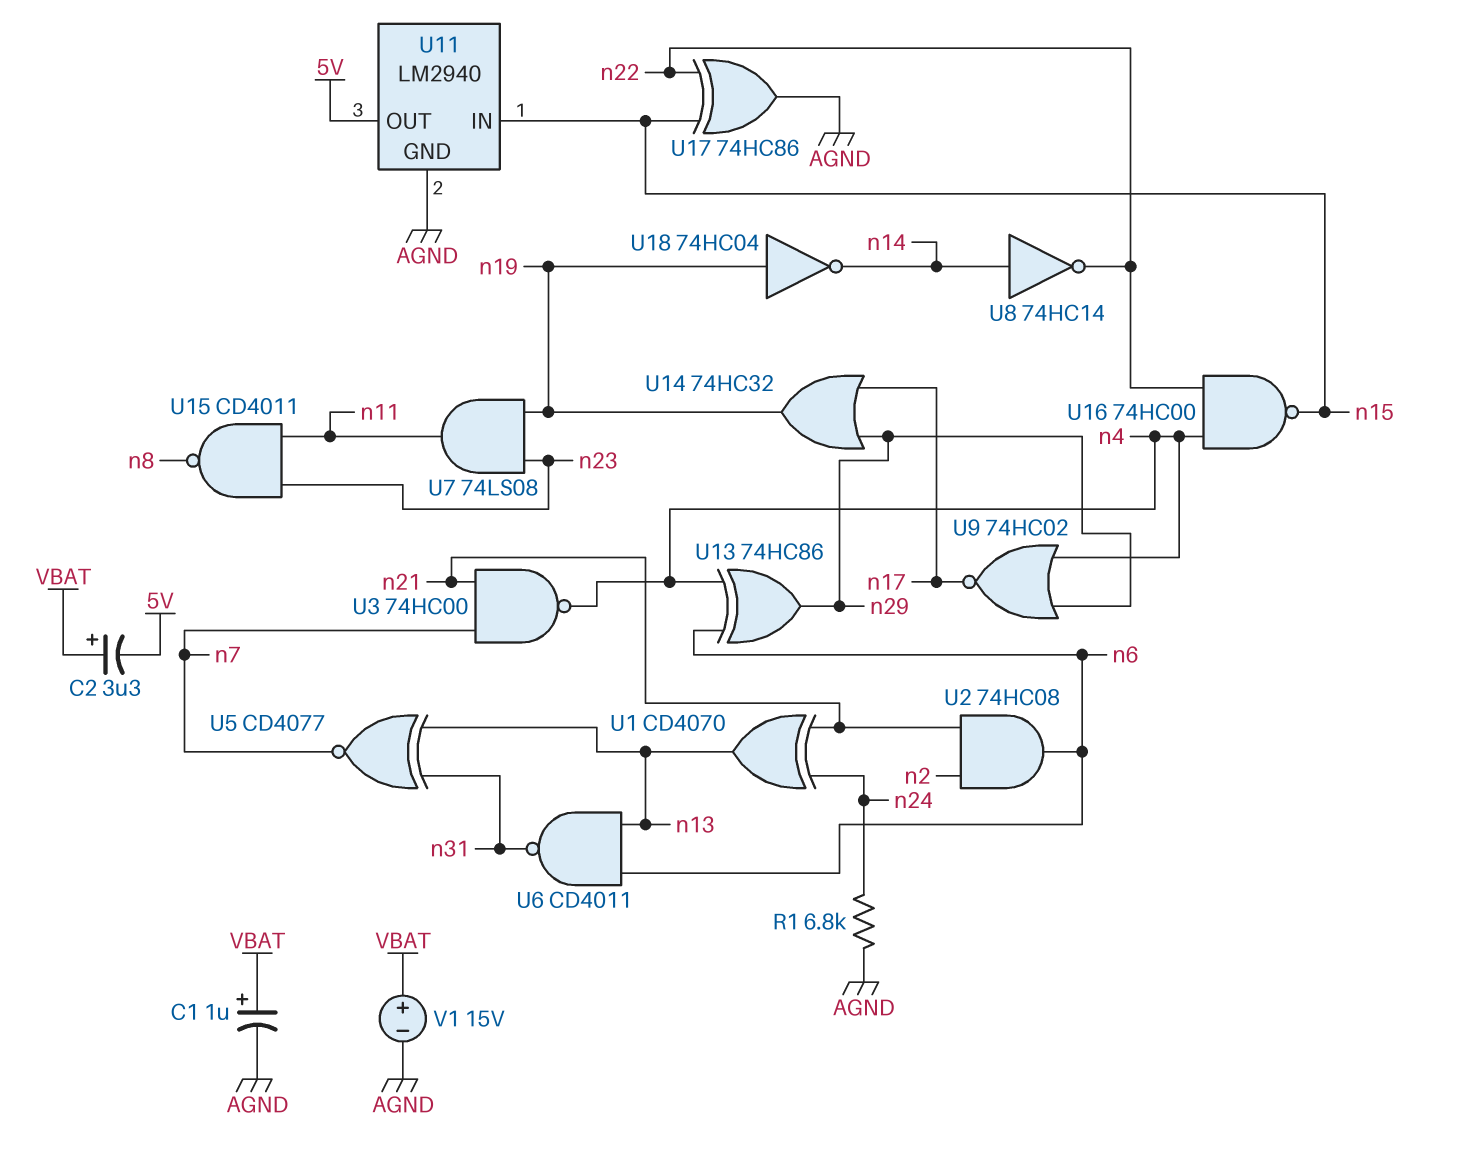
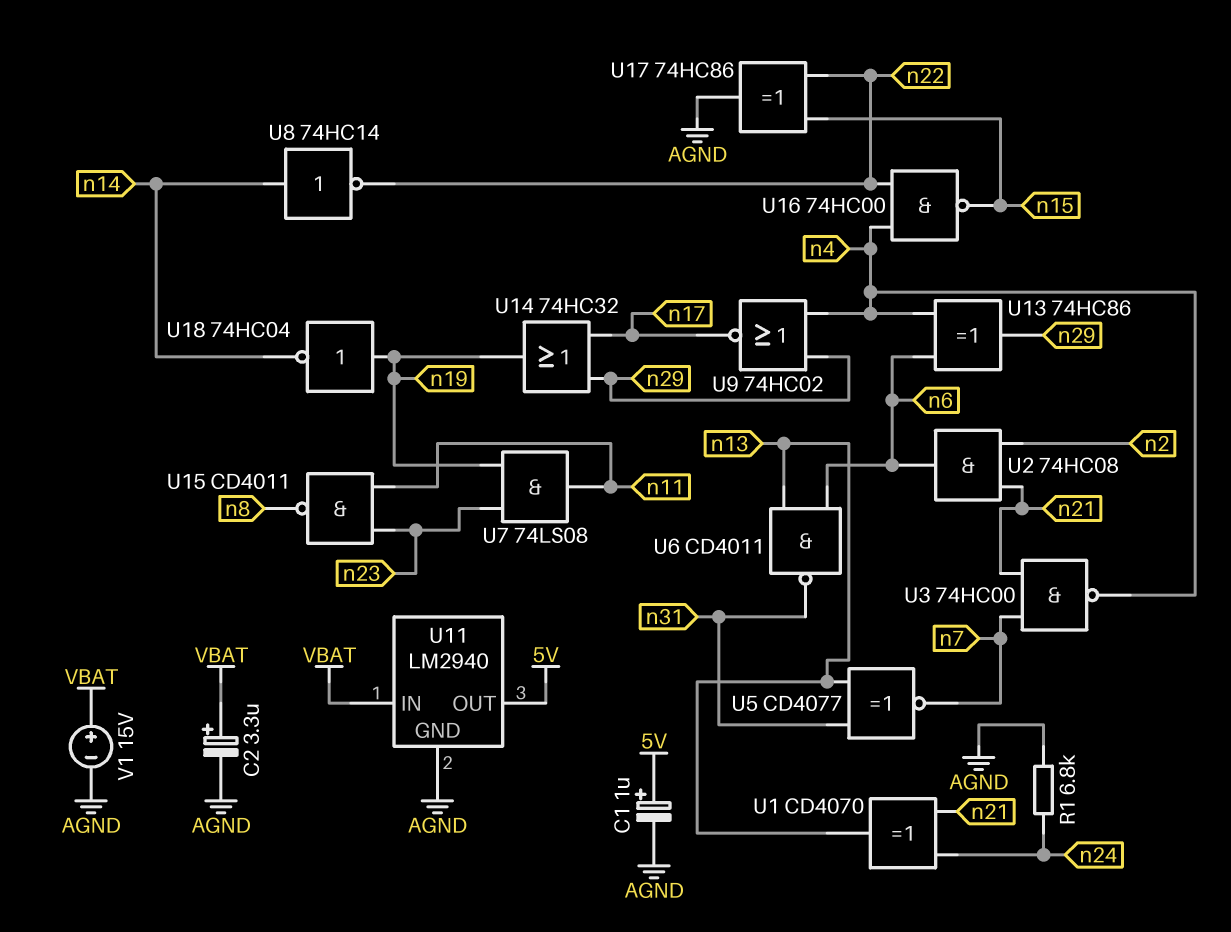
C1: 1uF (plus VBAT, minus AGND) -> 1uF (plus 5V, minus AGND)
C2: 3.3uF (plus VBAT, minus 5V) -> 3.3uF (plus VBAT, minus AGND)
U11 pin IN: n15 -> VBAT

